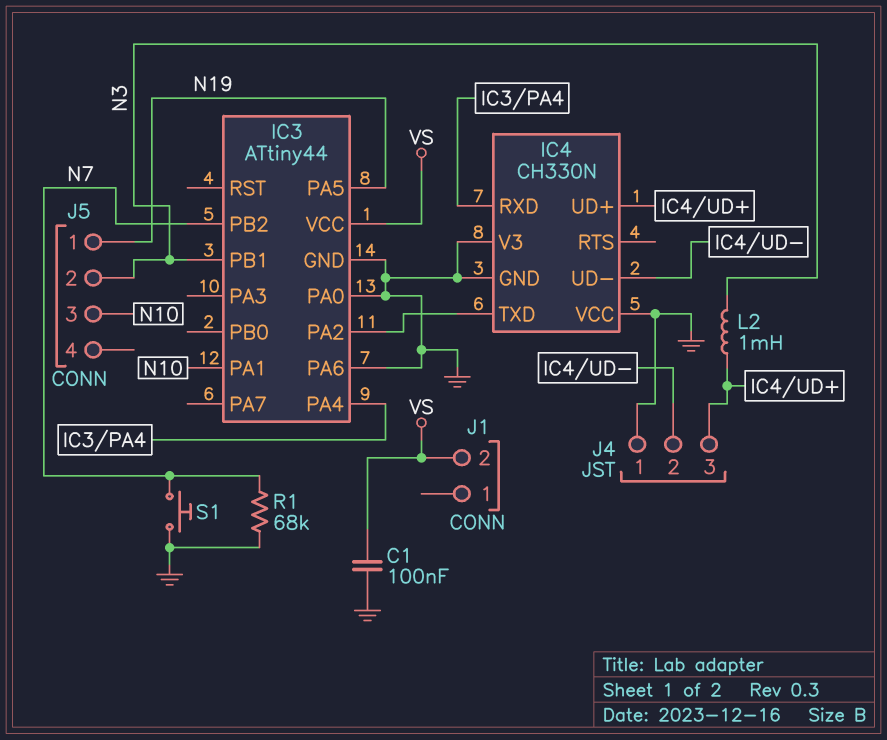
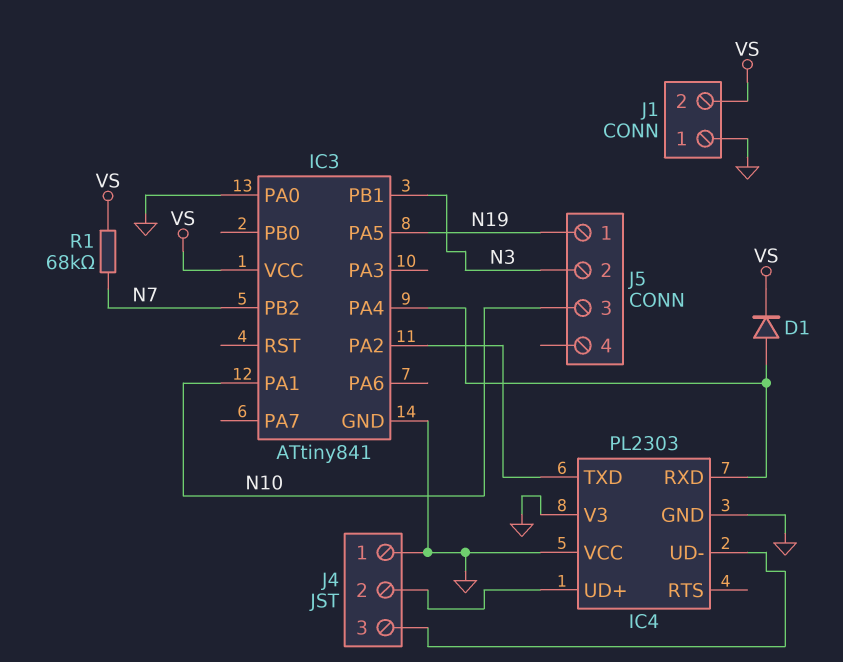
C1: 100nF (GND, VS) -> none
D1: none -> diode (A IC3/PA4, K VS)
IC3: ATtiny44 -> ATtiny841
IC3 pin PA6: GND -> none
IC4: CH330N -> PL2303
J1 pin 1: none -> GND
J4 pin 2: IC4/UD- -> IC4/UD+
J4 pin 3: IC4/UD+ -> IC4/UD-
L2: 1mH (IC4/UD+, N3) -> none
R1: 68k (GND, N7) -> 68k (N7, VS)
S1: button (GND, N7) -> none

